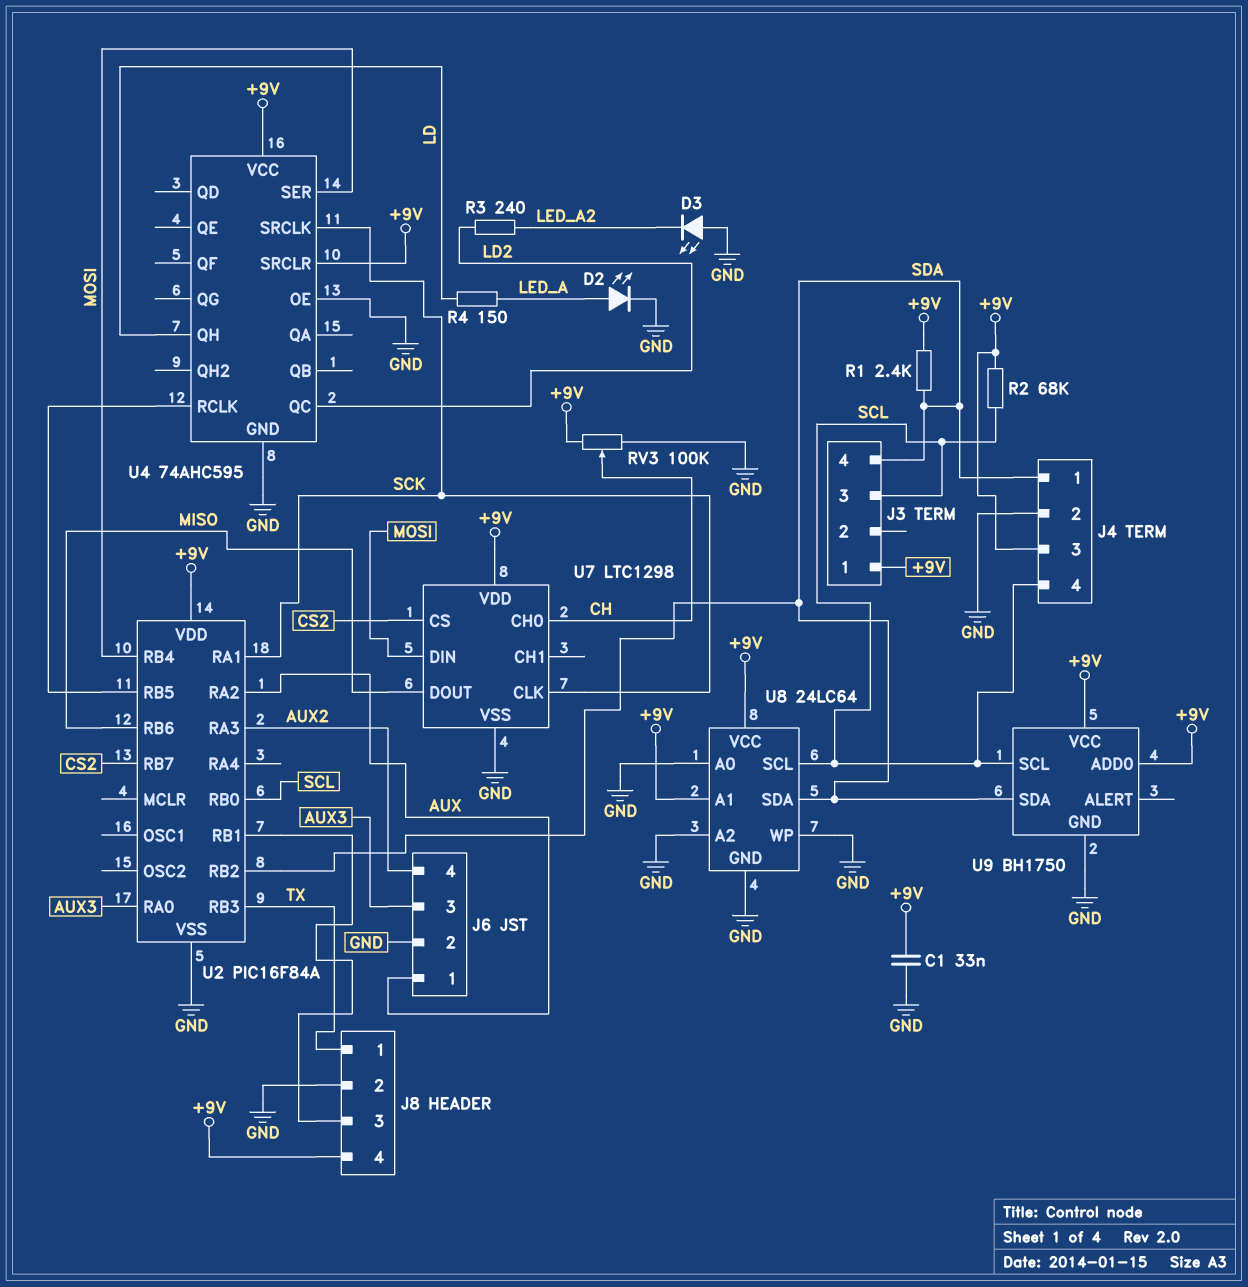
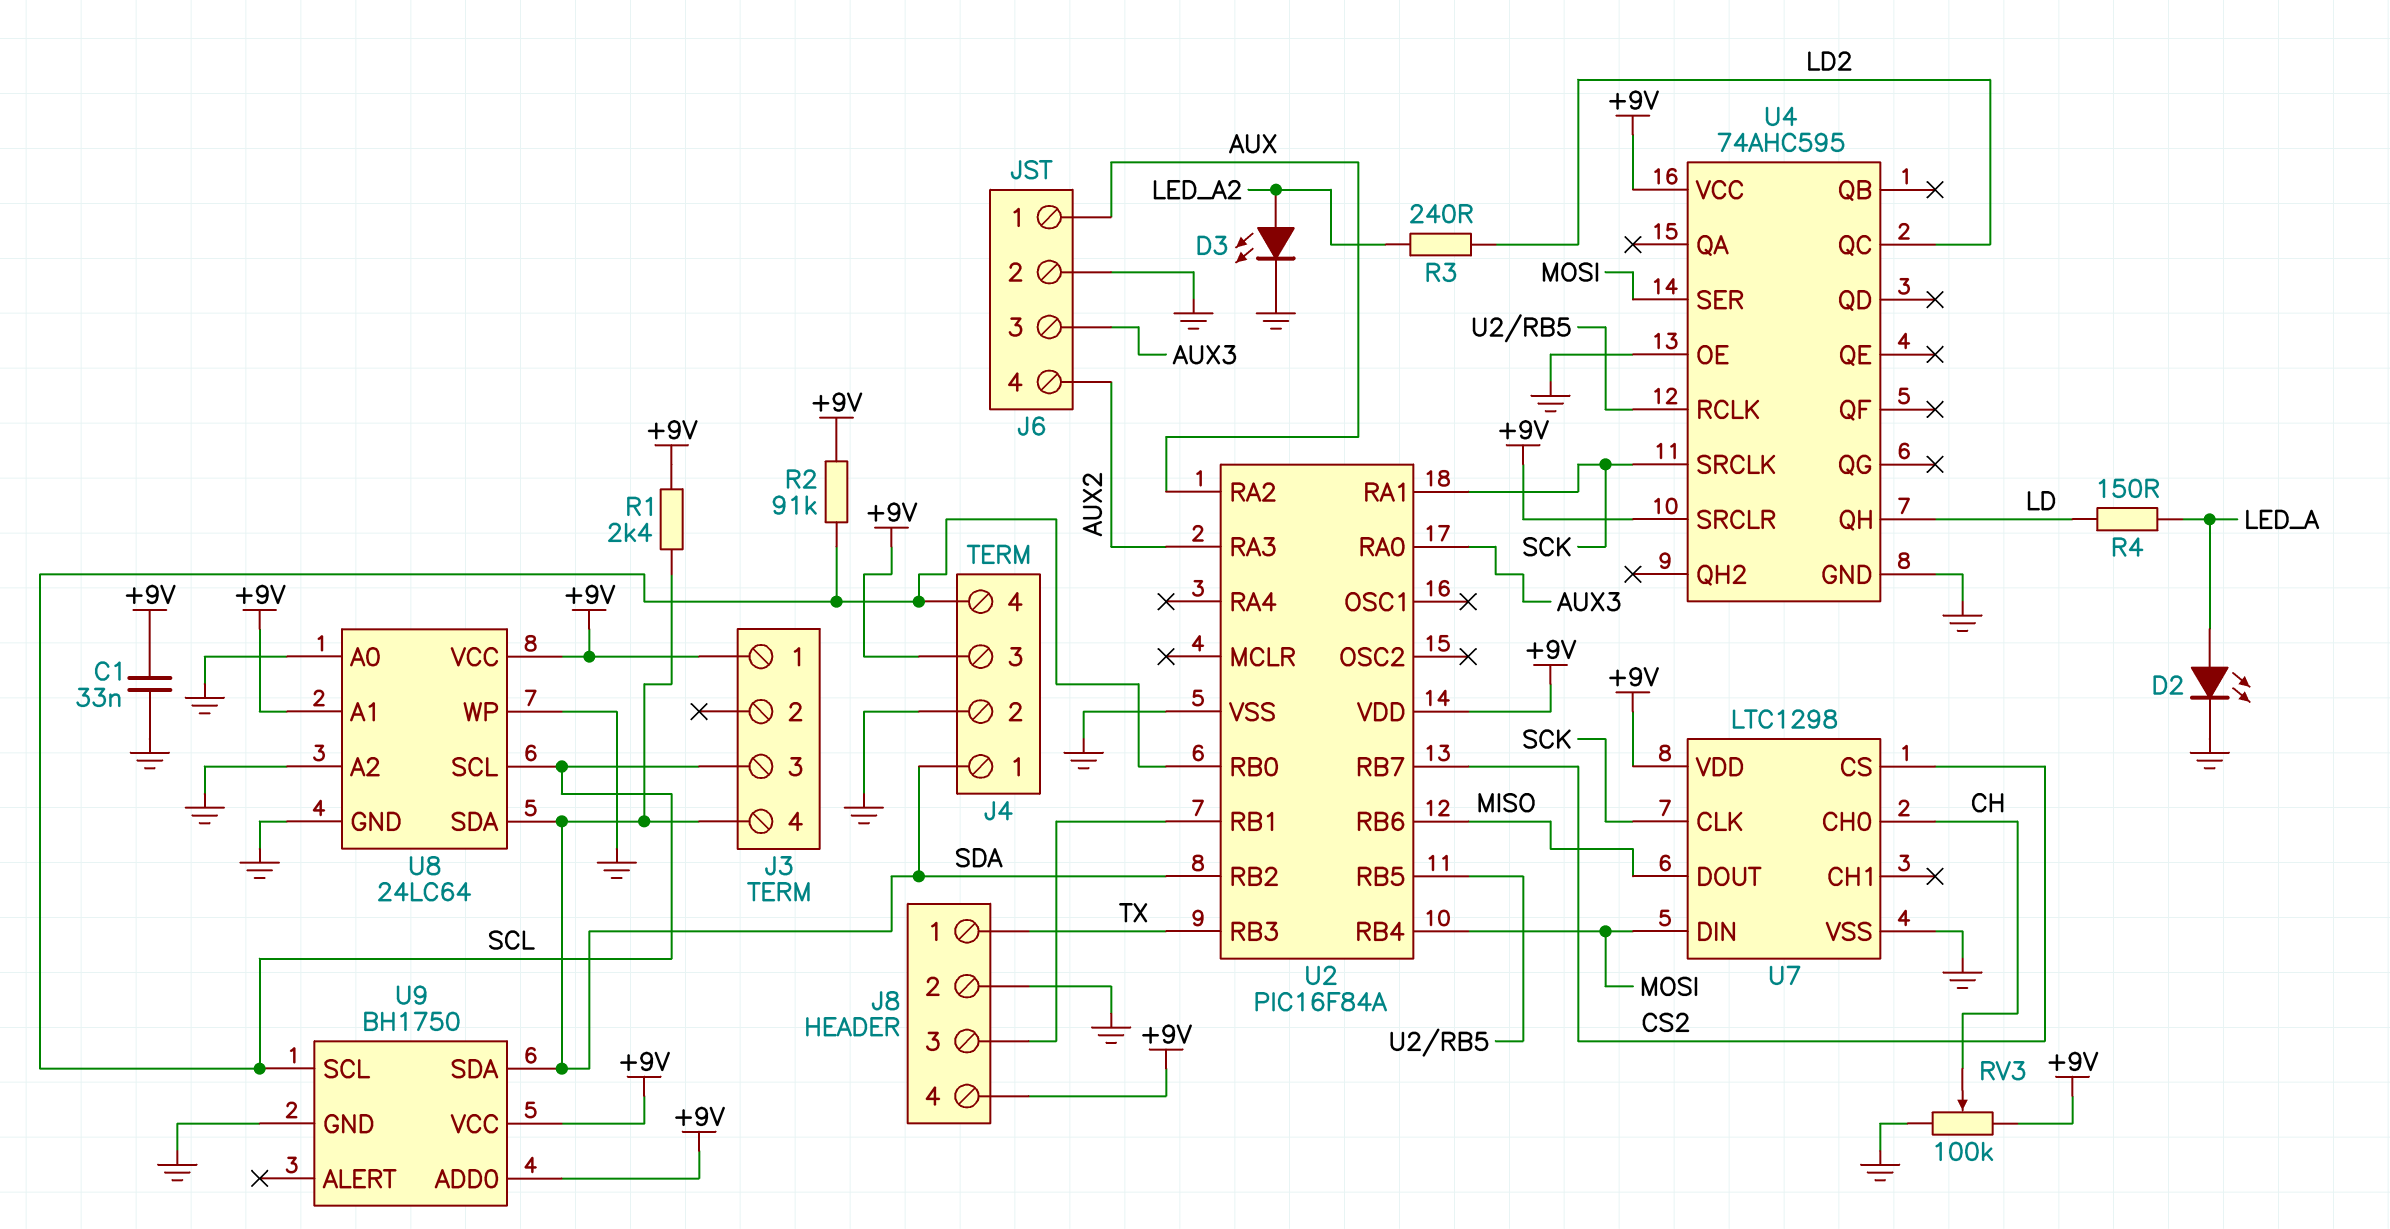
D3: LED (A GND, K LED_A2) -> LED (A LED_A2, K GND)
R2: 68k (+9V, SCL) -> 91k (+9V, SCL)

